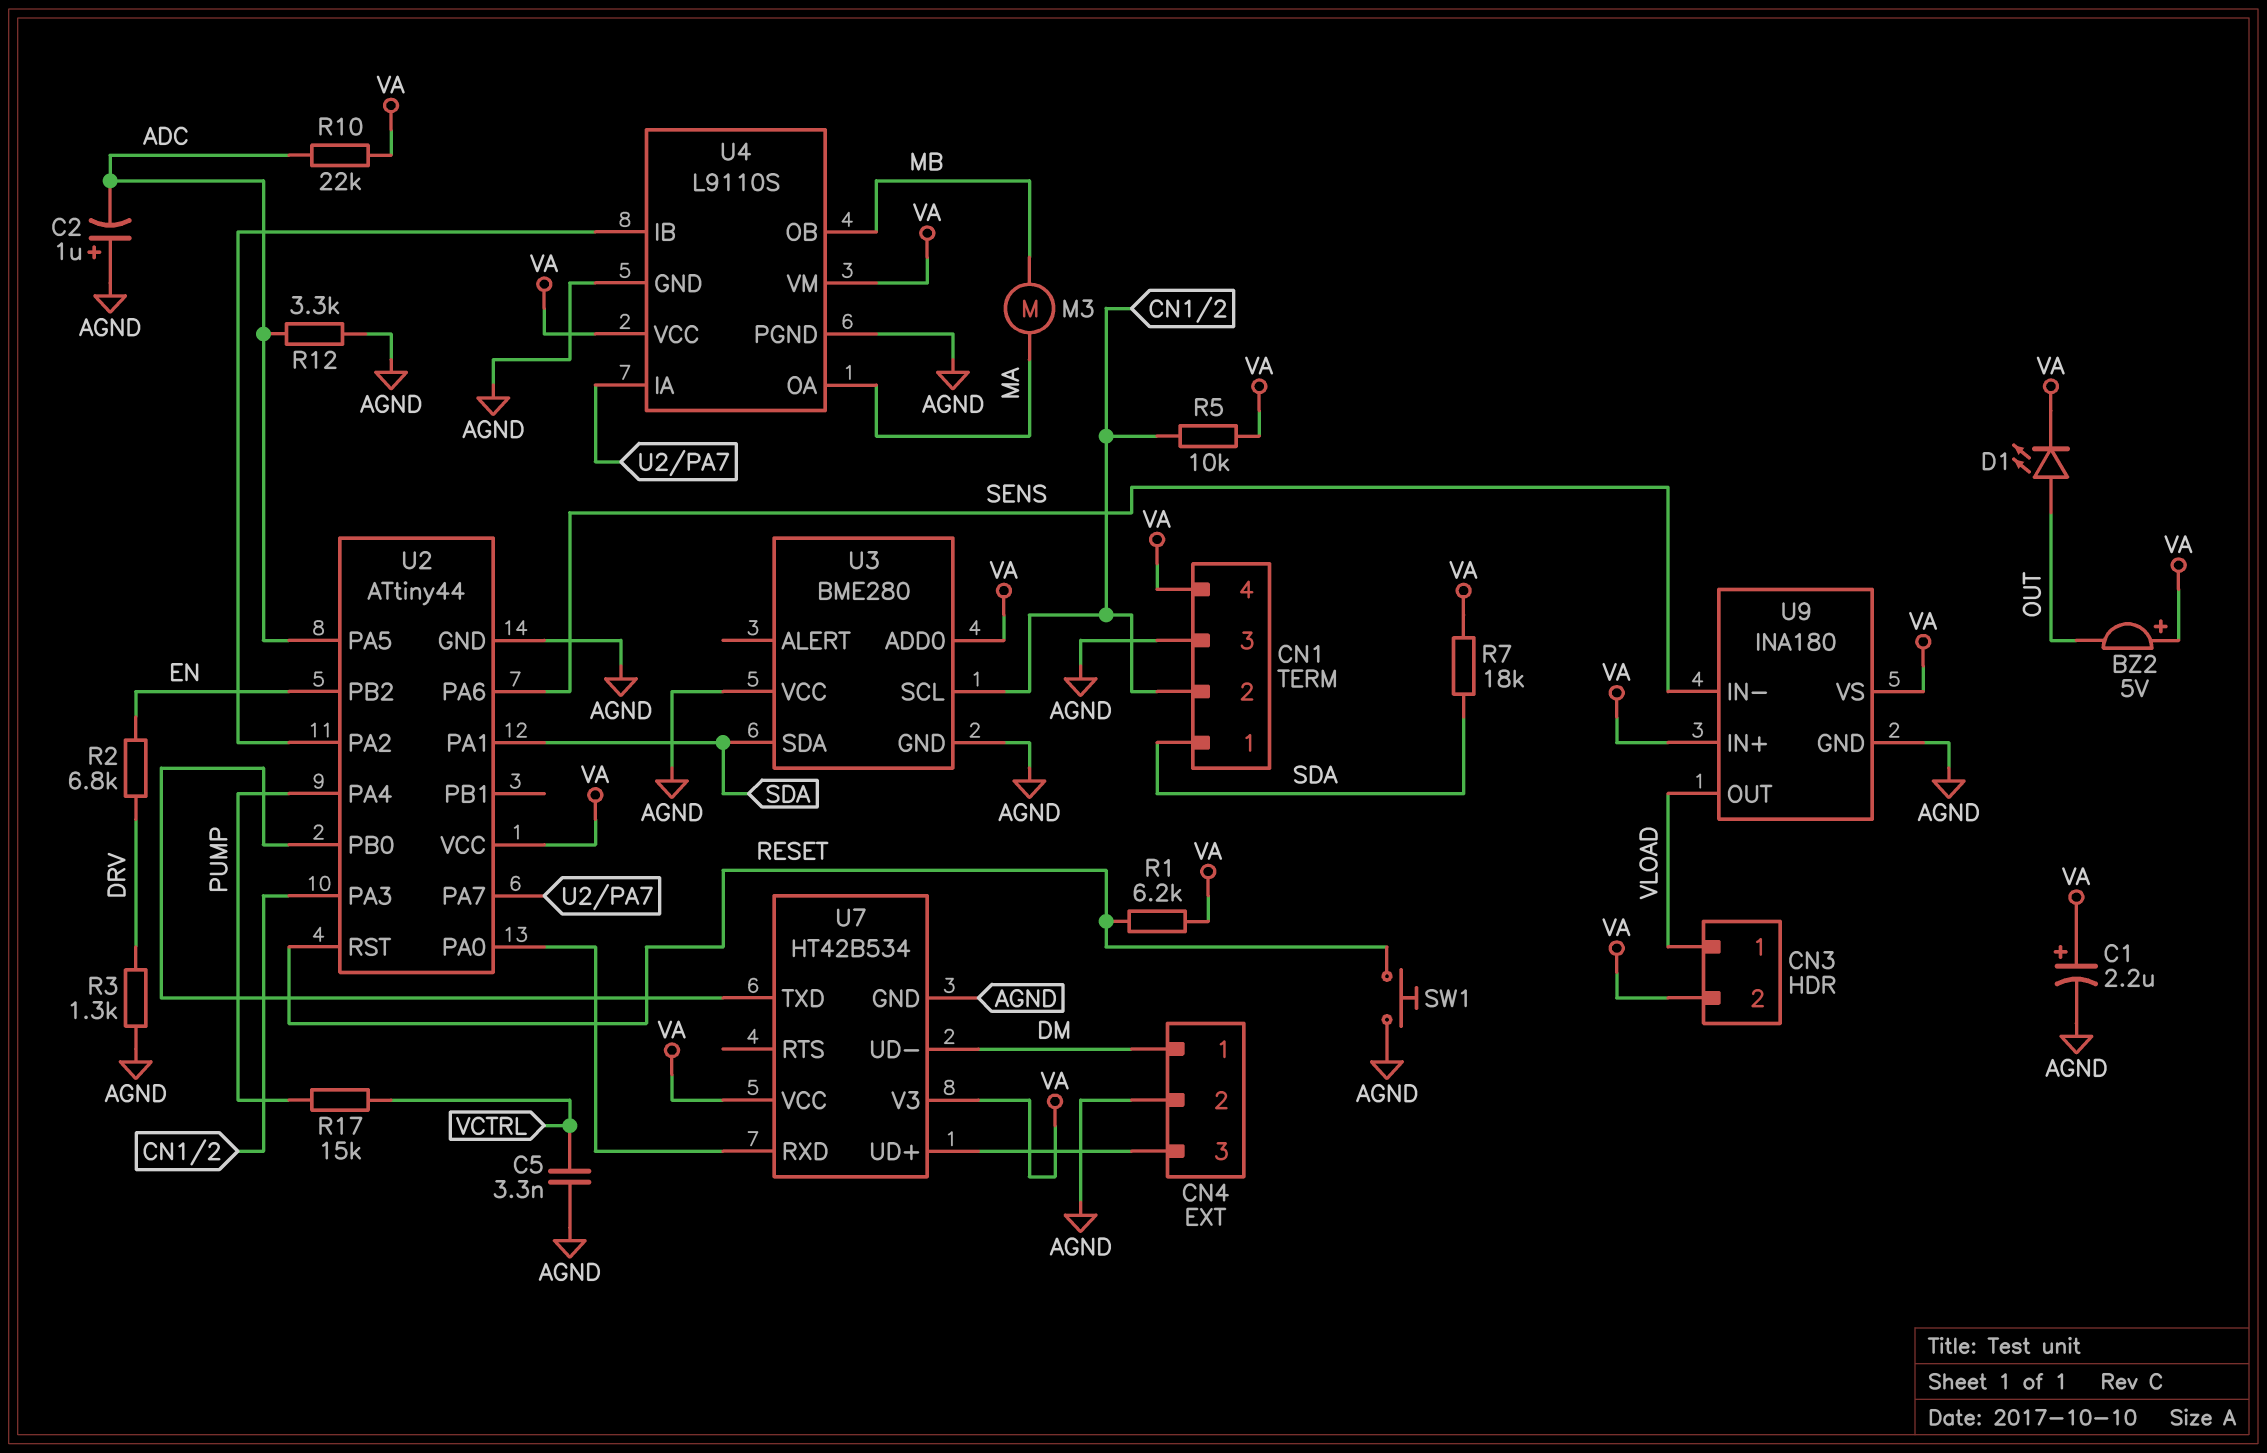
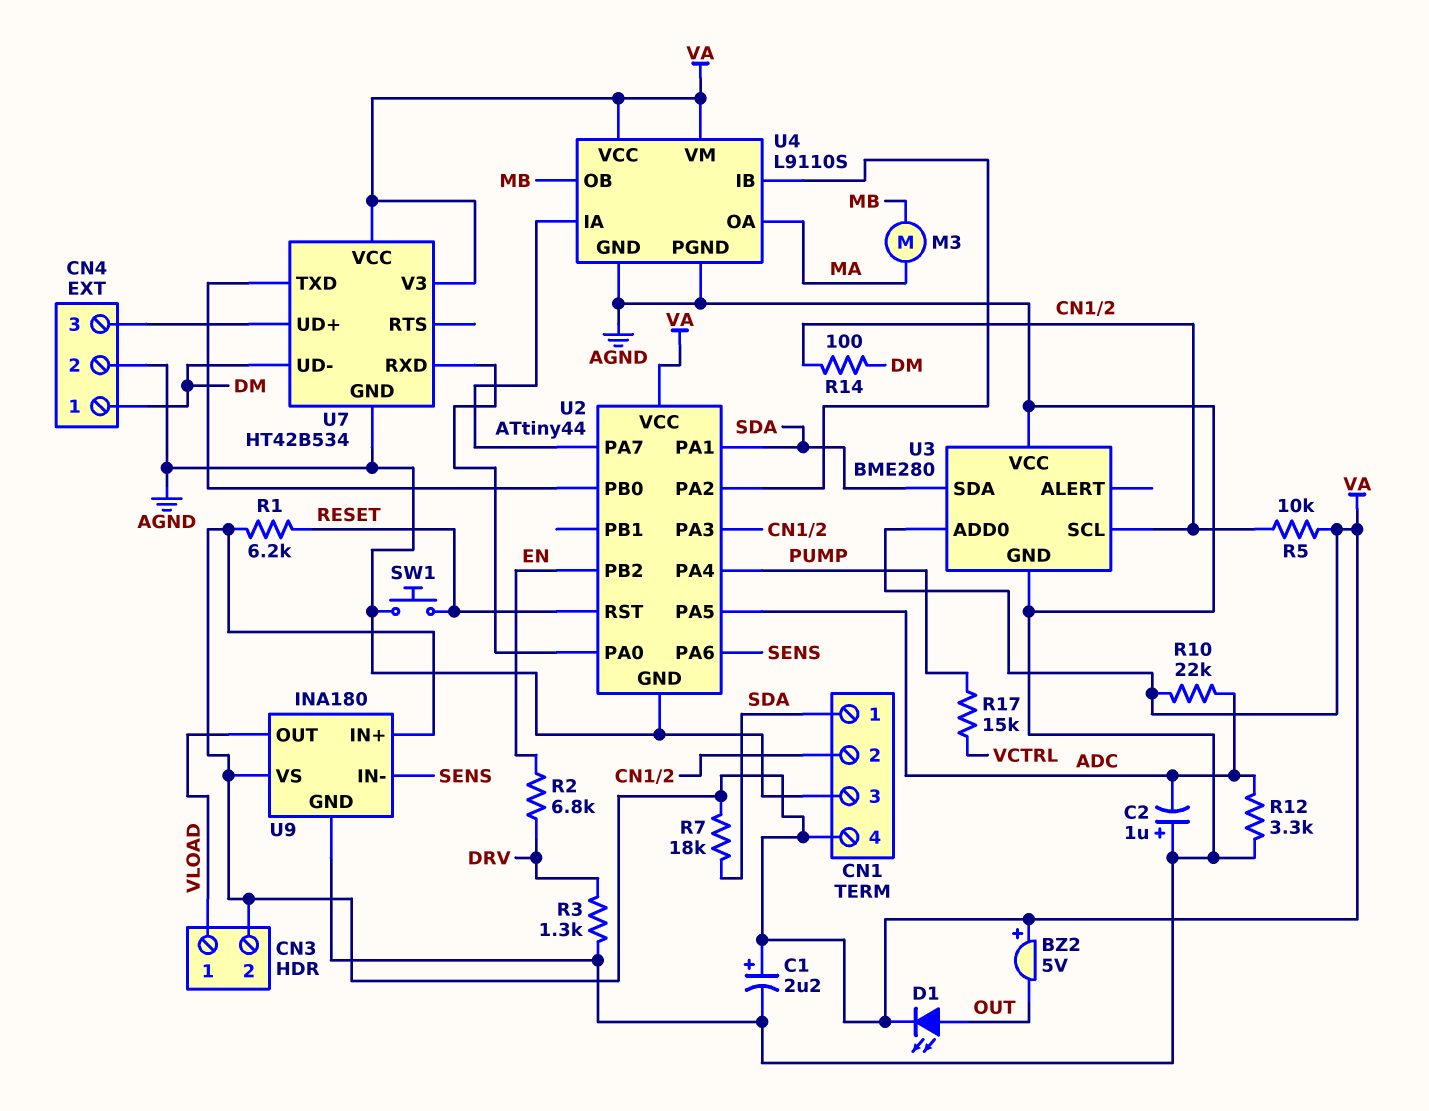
C5: 3.3nF (AGND, VCTRL) -> none
R14: none -> 100 (CN1/2, DM)

